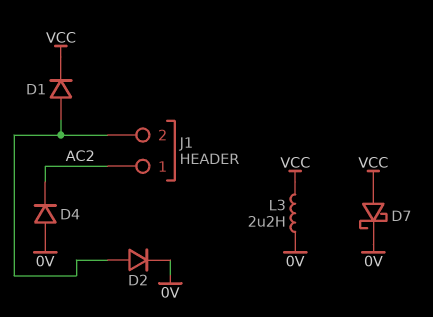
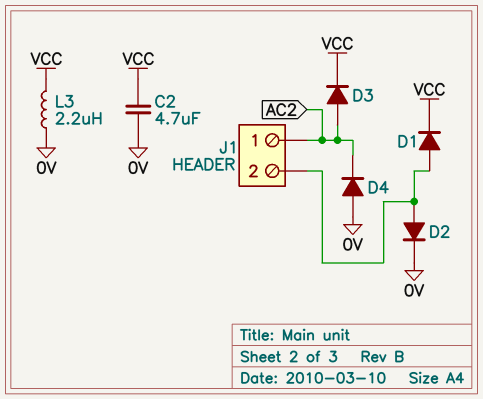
C2: none -> 4.7uF (0V, VCC)
D3: none -> diode (A AC2, K VCC)
D7: schottky (A VCC, K 0V) -> none

